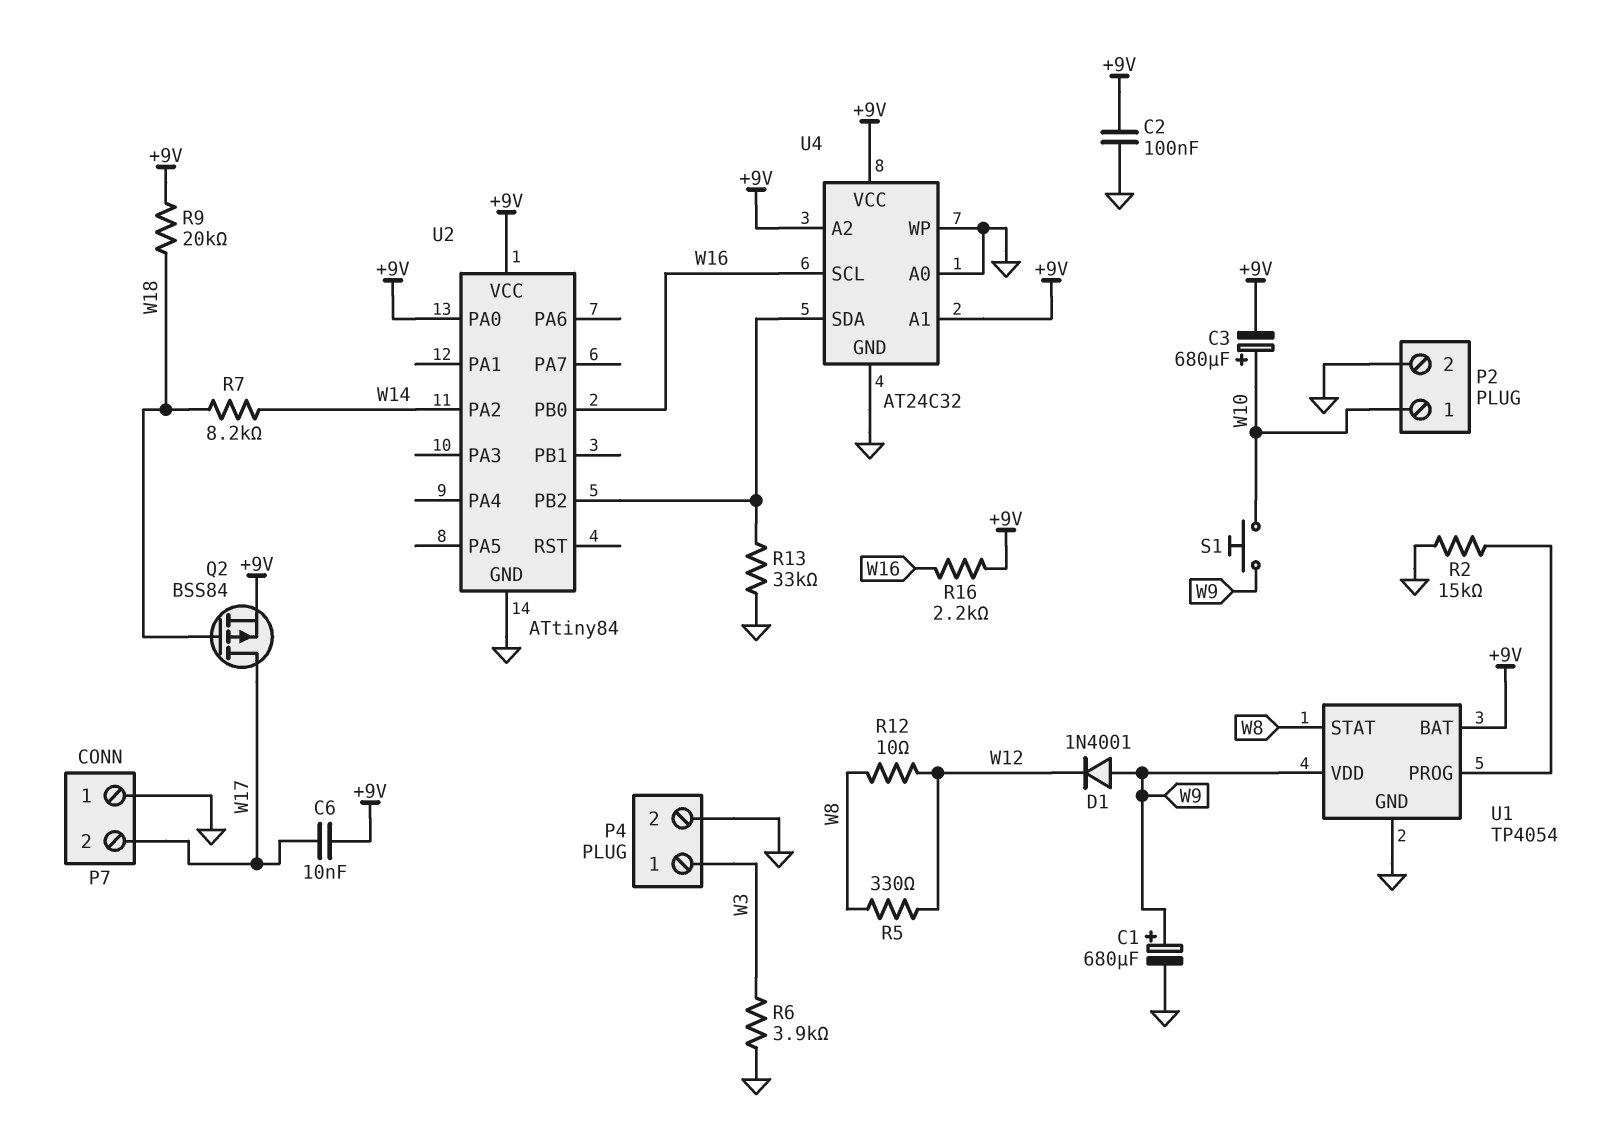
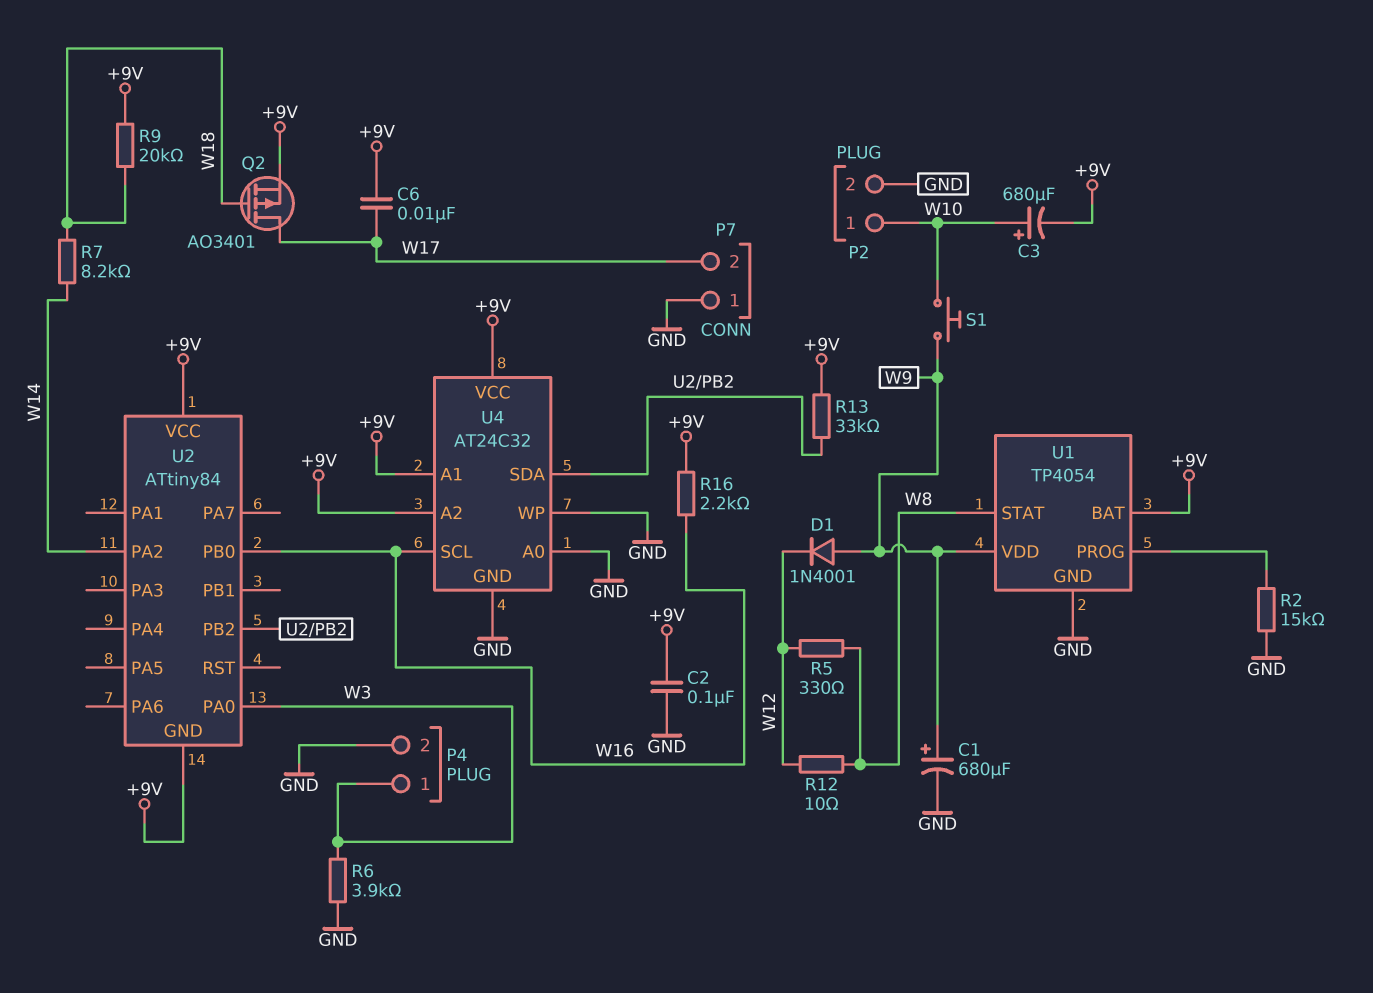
Q2: PMOS BSS84 (G W18, D W17, S +9V) -> PMOS AO3401 (G W18, D W17, S +9V)
R13: 33k (GND, U2/PB2) -> 33k (+9V, U2/PB2)
U2 pin GND: GND -> +9V
U2 pin PA0: +9V -> W3

